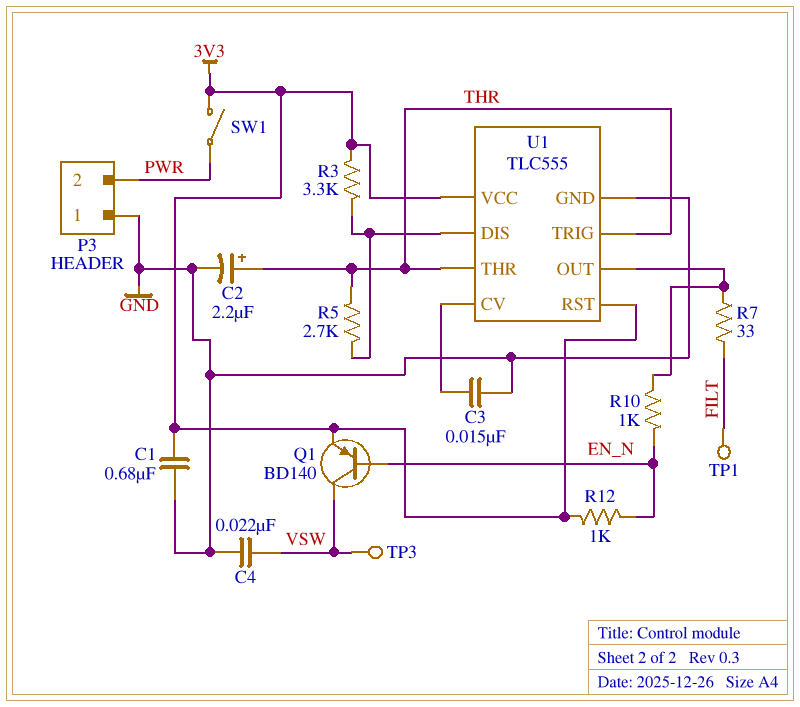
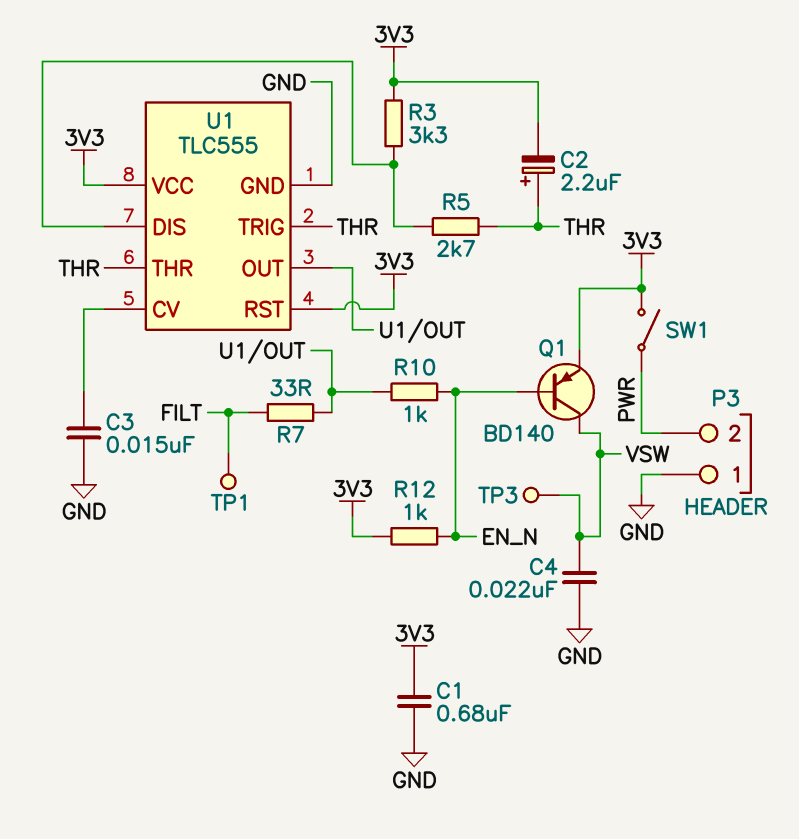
C2: 2.2uF (plus THR, minus GND) -> 2.2uF (plus THR, minus 3V3)

